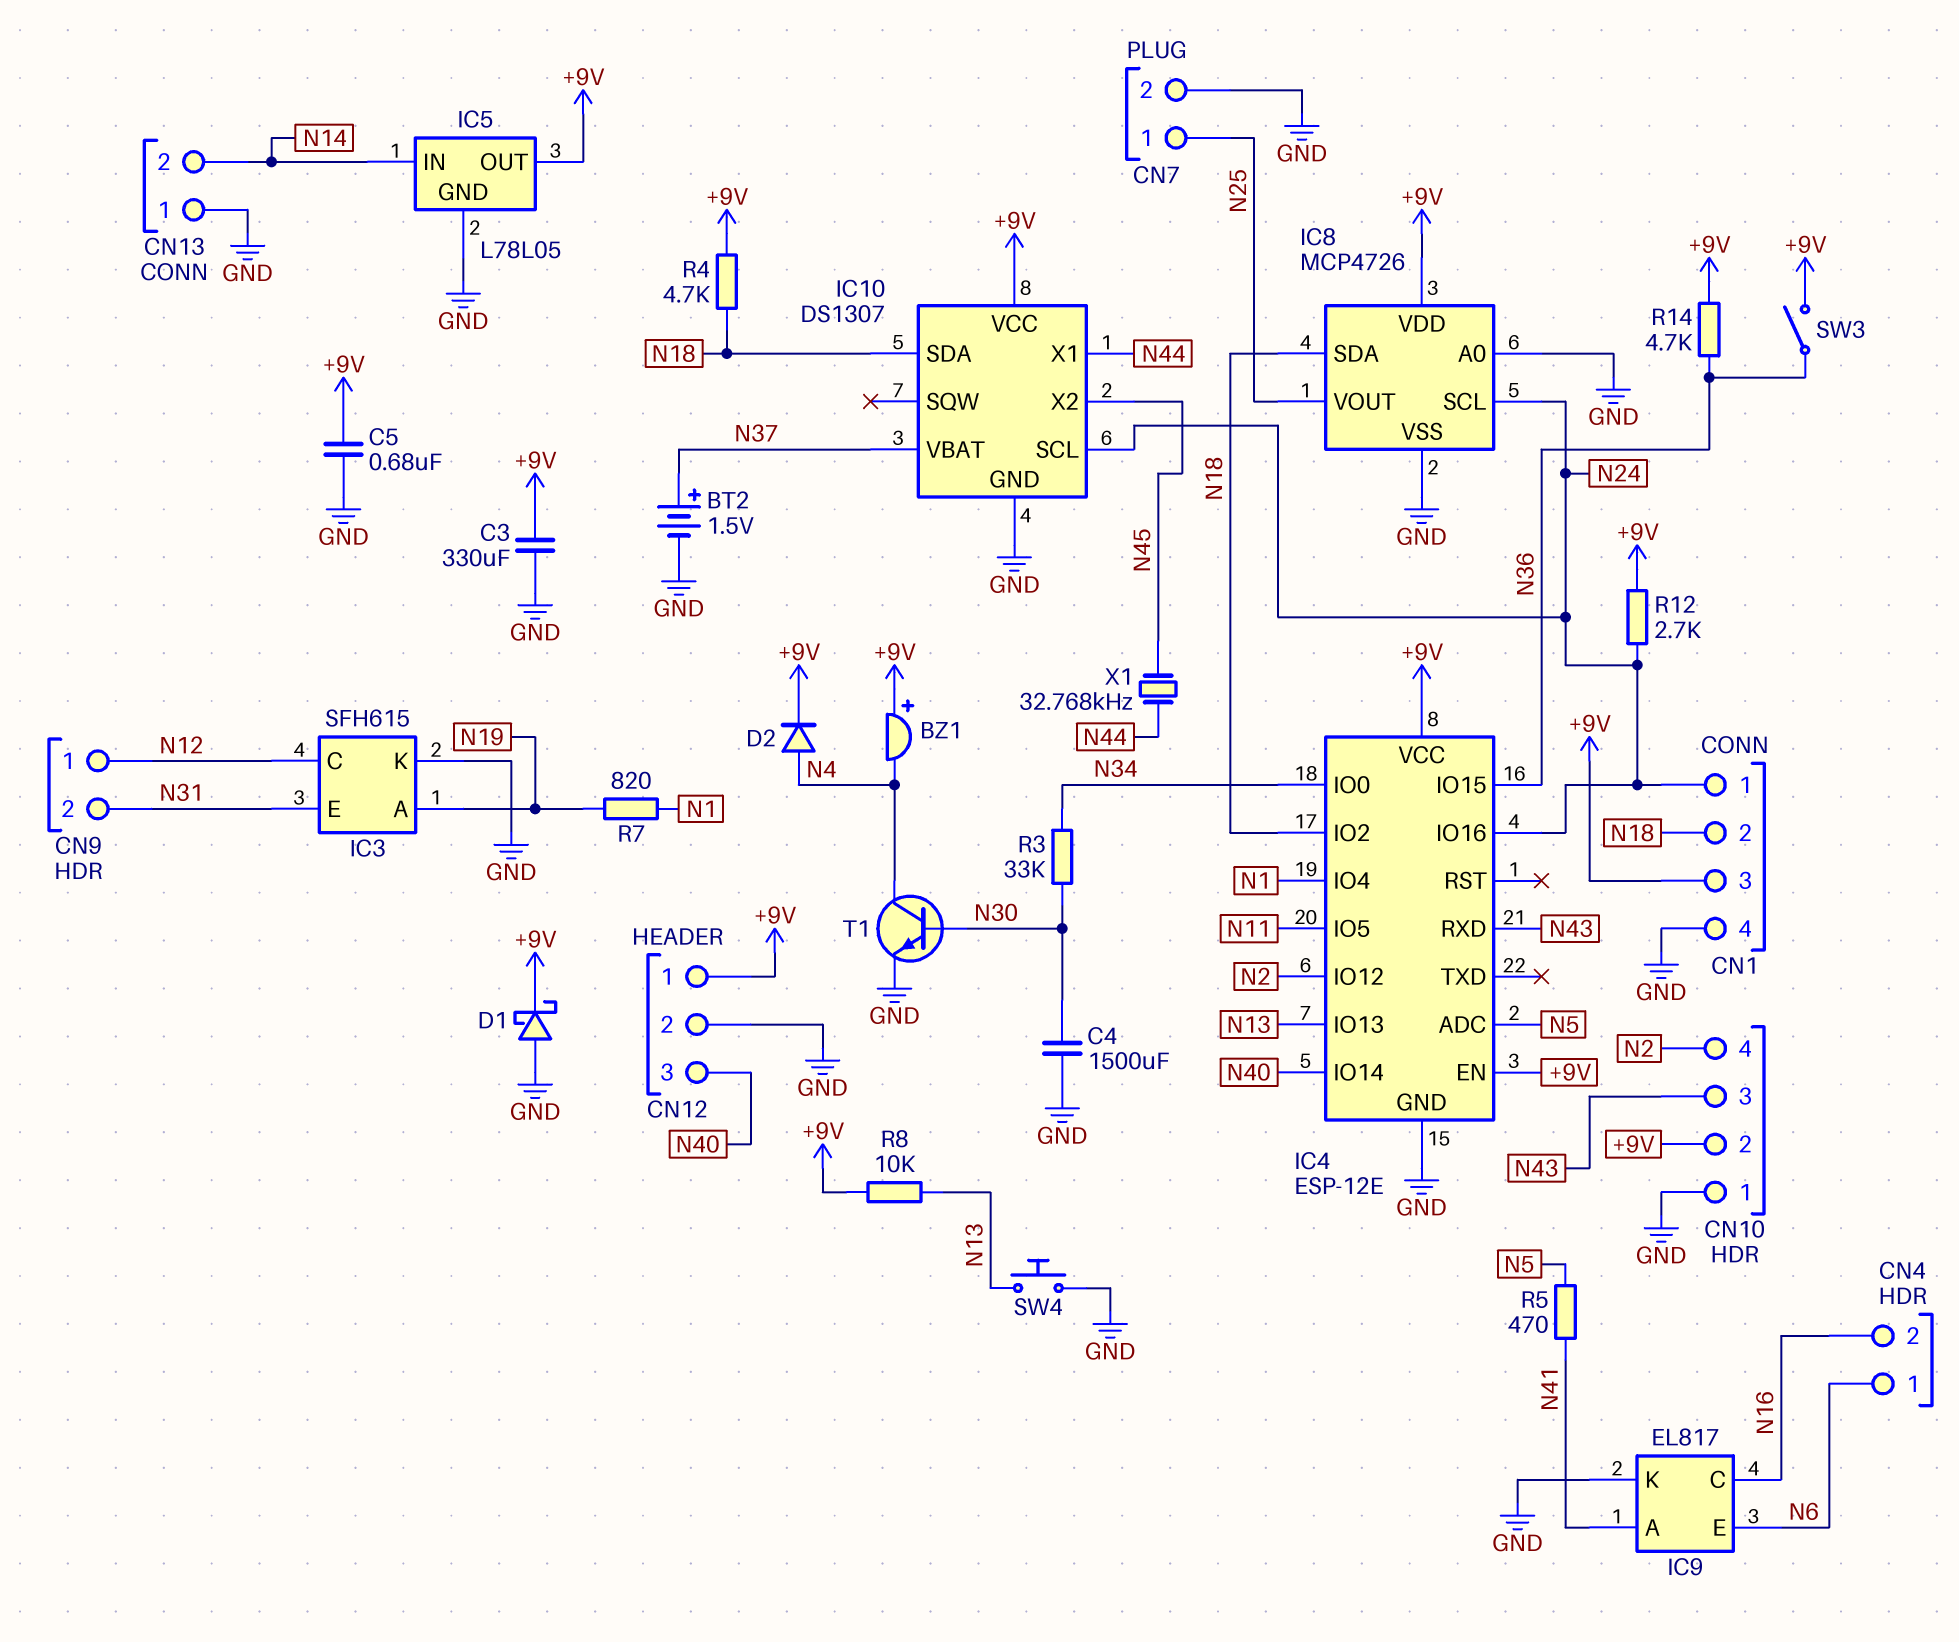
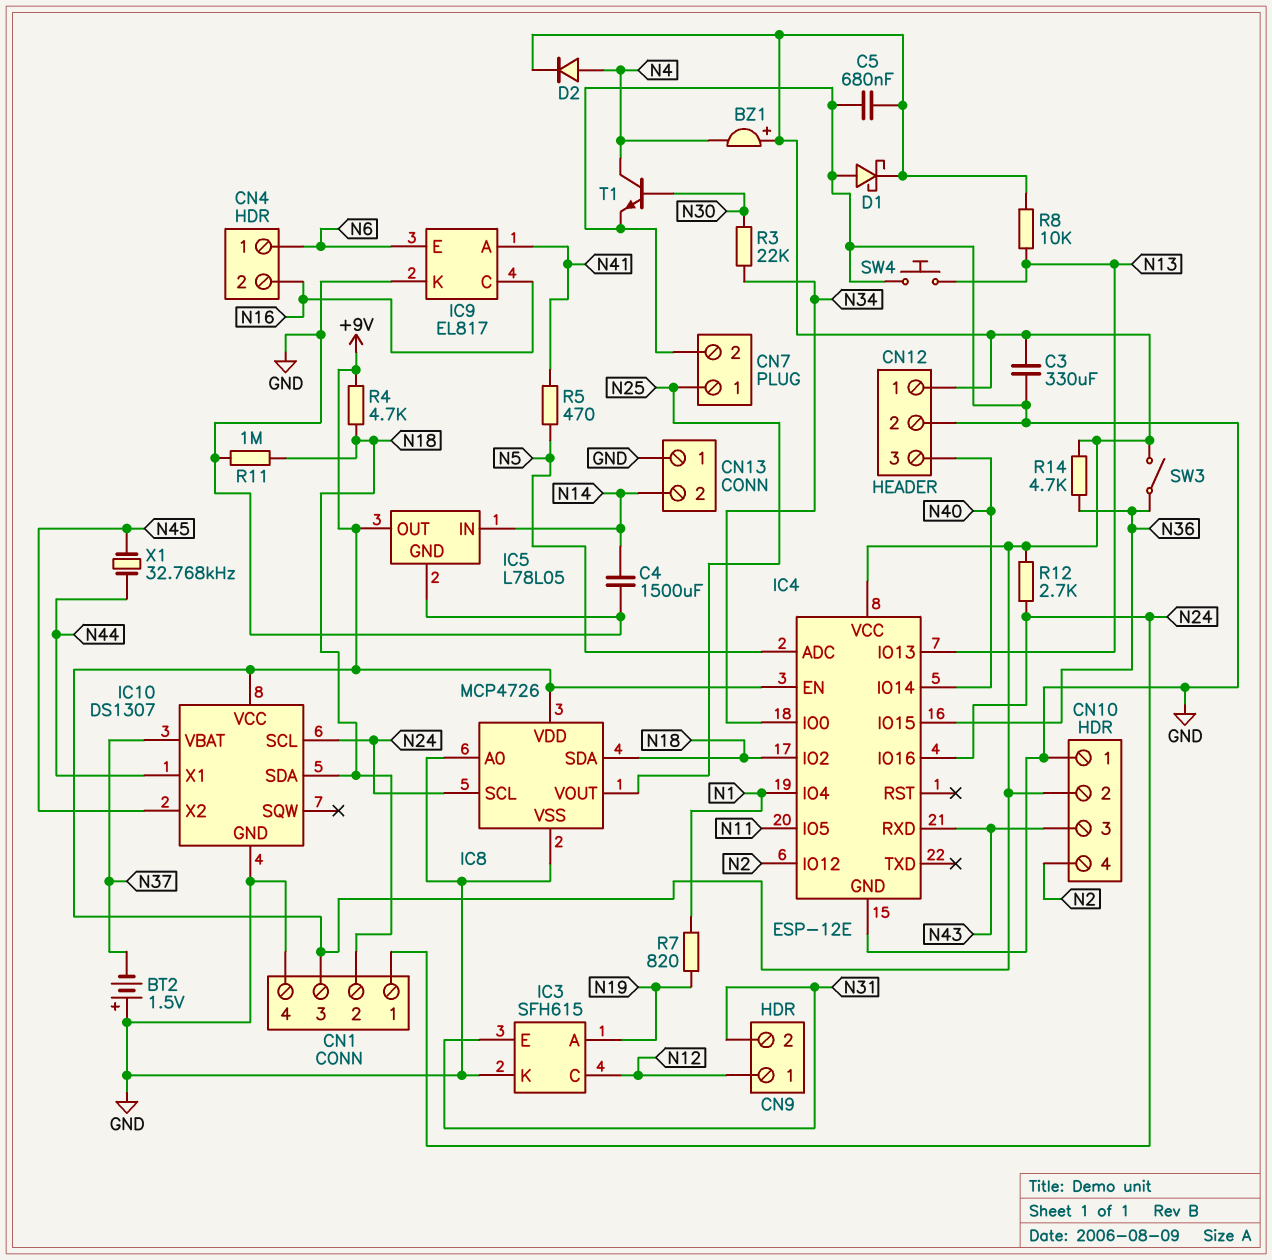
BT2: 1.5V (plus N37, minus GND) -> 1.5V (plus GND, minus N37)
C4: 1500uF (GND, N30) -> 1500uF (GND, N14)
R3: 33k (N30, N34) -> 22k (N30, N34)
R11: none -> 1M (GND, N18)

